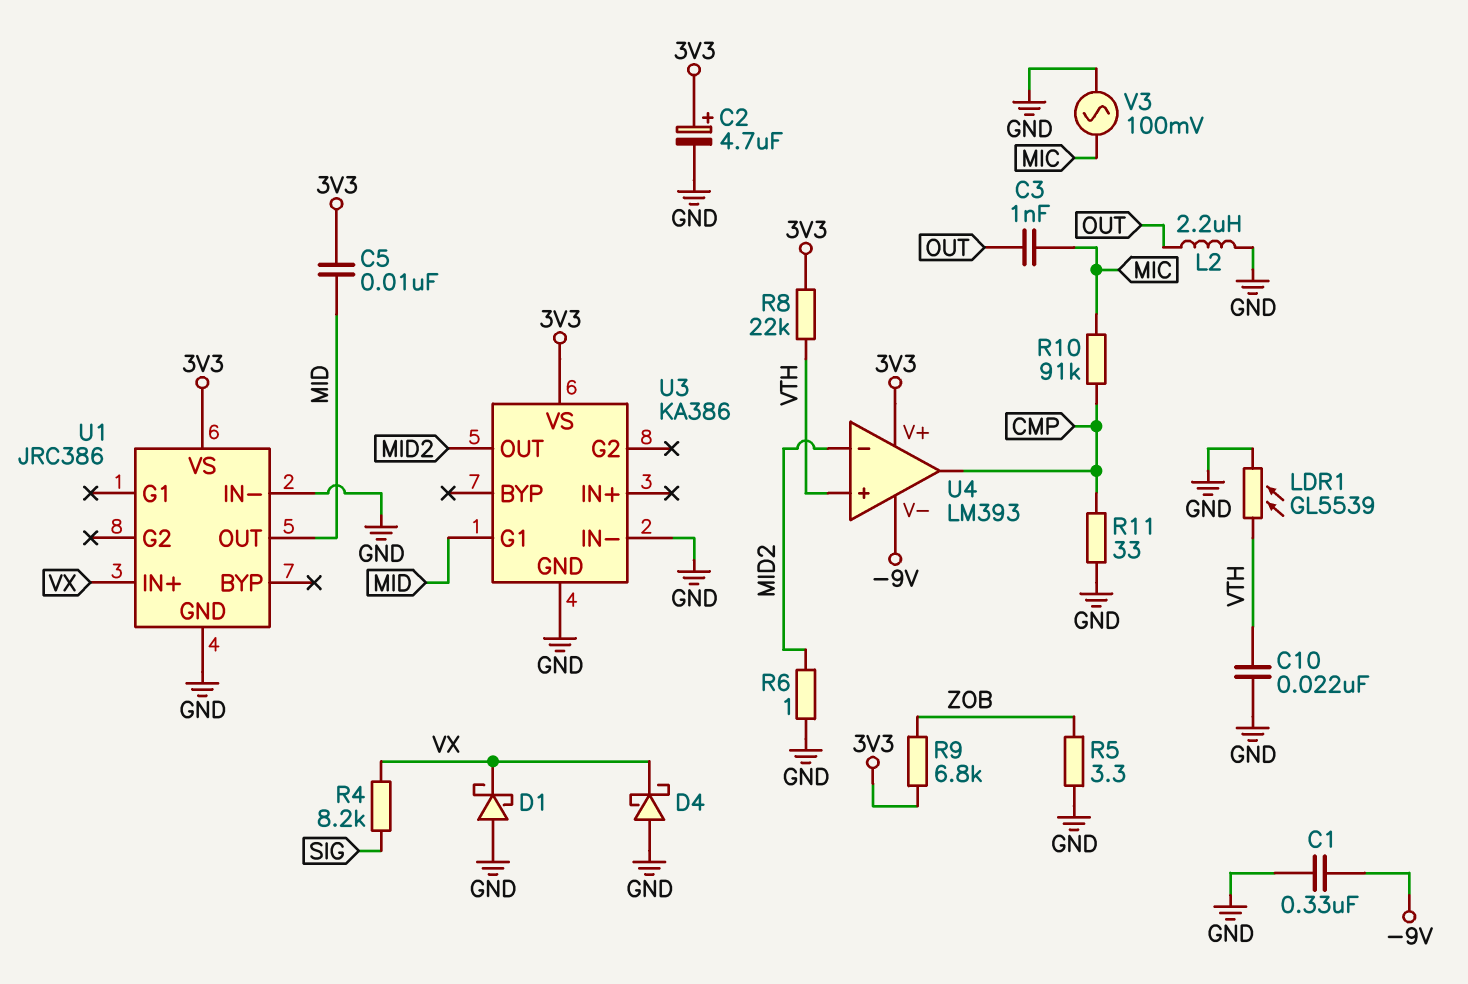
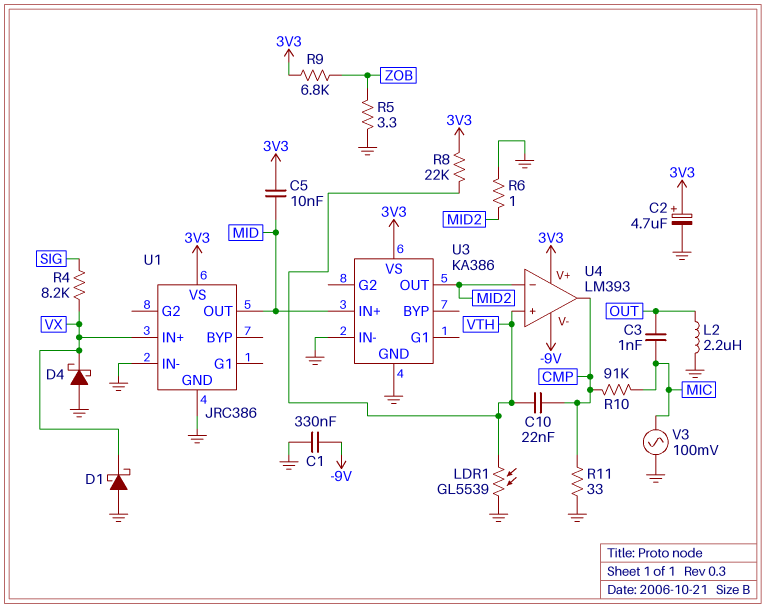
C10: 22nF (GND, VTH) -> 22nF (CMP, VTH)
U3 pin G1: MID -> none
U3 pin IN+: none -> MID

